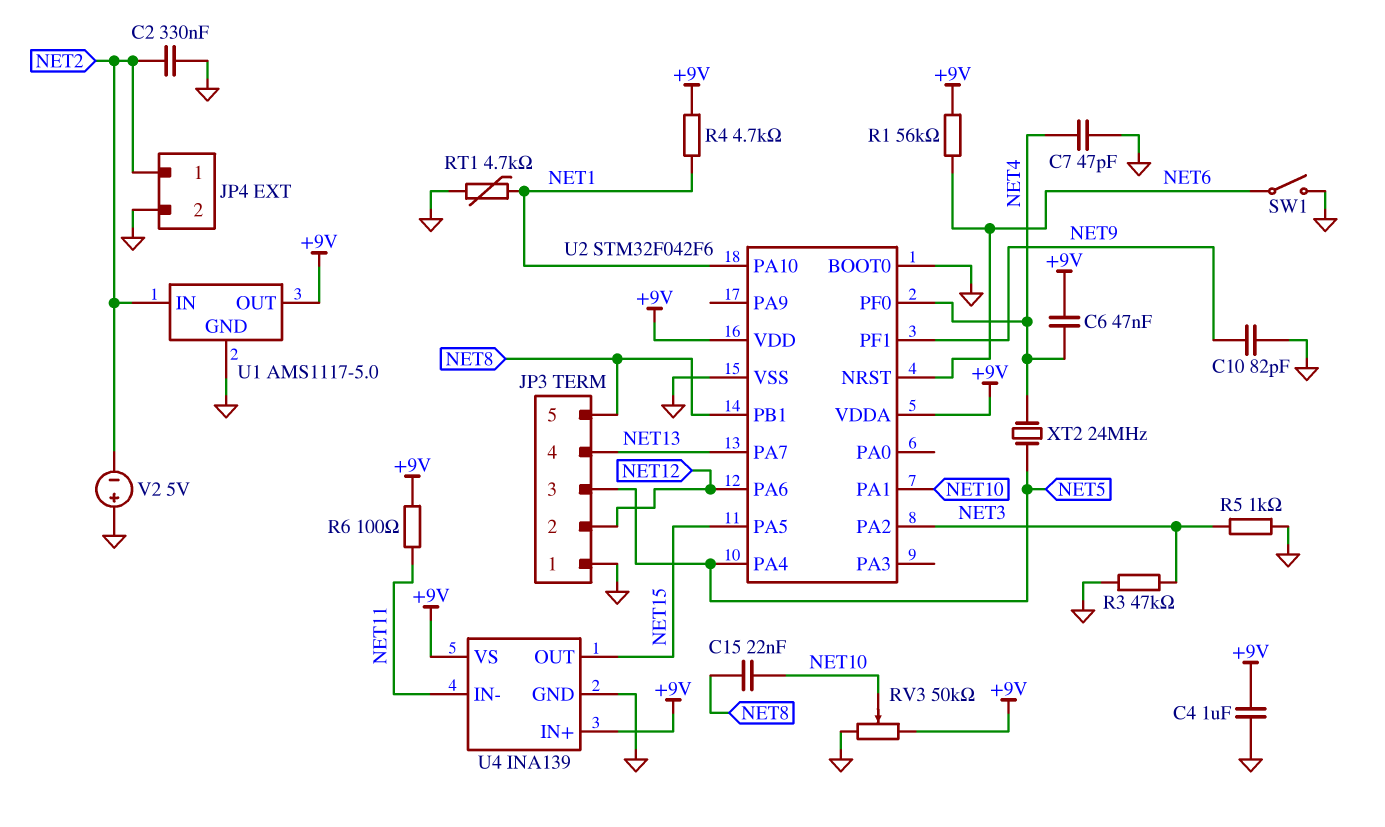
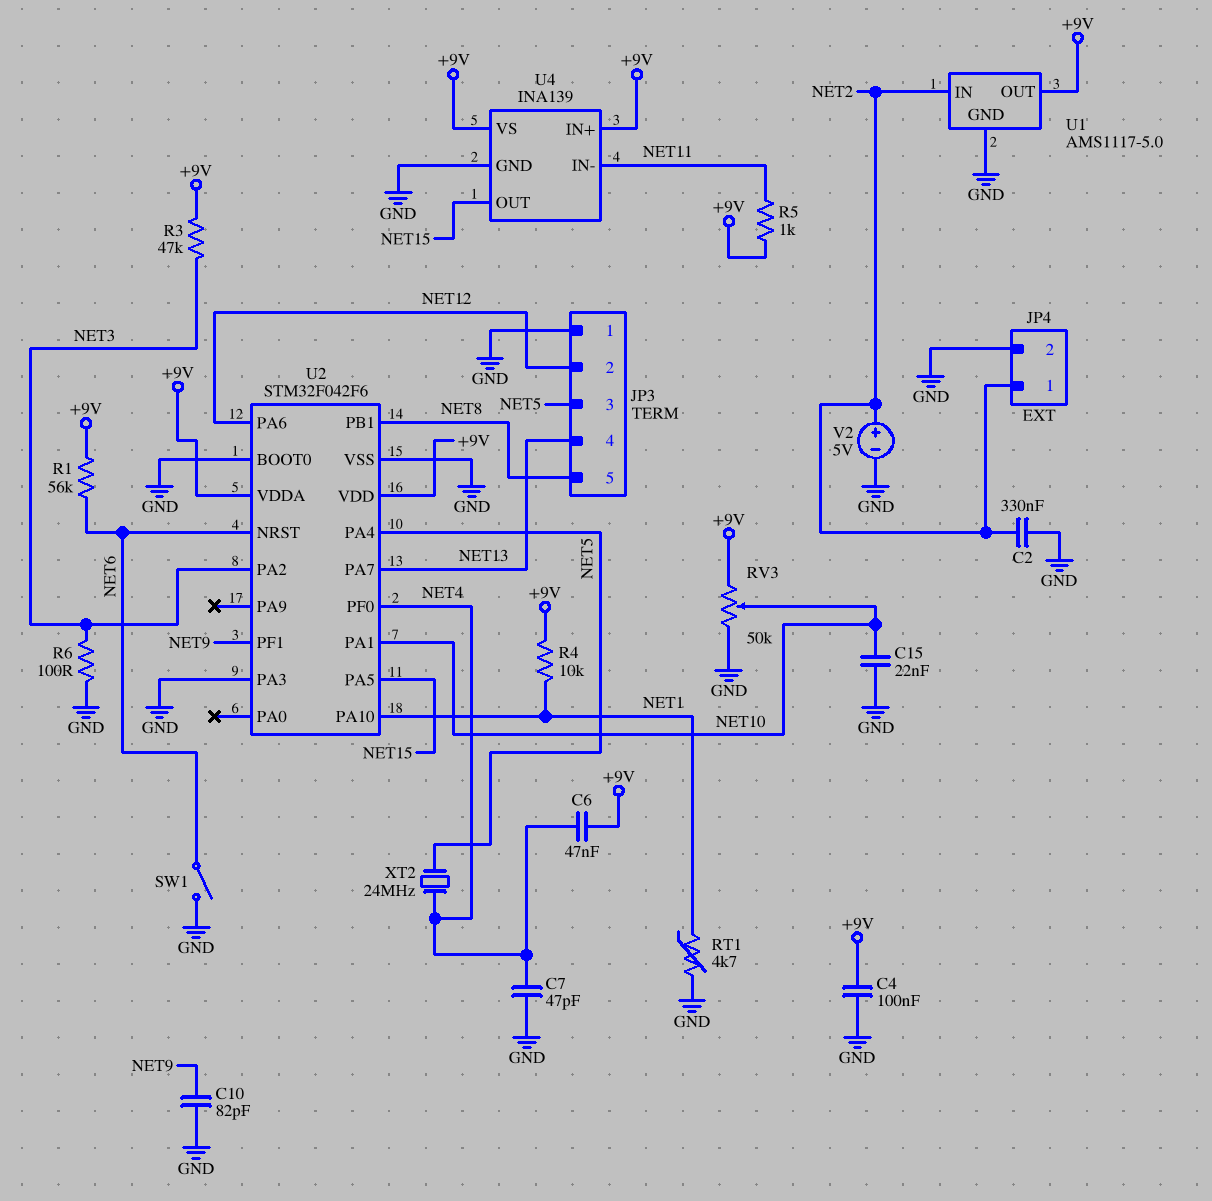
C4: 1uF (+9V, GND) -> 100nF (+9V, GND)
C15: 22nF (NET8, NET10) -> 22nF (GND, NET10)
R3: 47k (GND, NET3) -> 47k (+9V, NET3)
R4: 4.7k (+9V, NET1) -> 10k (+9V, NET1)
R5: 1k (GND, NET3) -> 1k (+9V, NET11)
R6: 100 (+9V, NET11) -> 100 (GND, NET3)
U2 pin PA3: none -> GND
V2: 5V (plus GND, minus NET2) -> 5V (plus NET2, minus GND)

